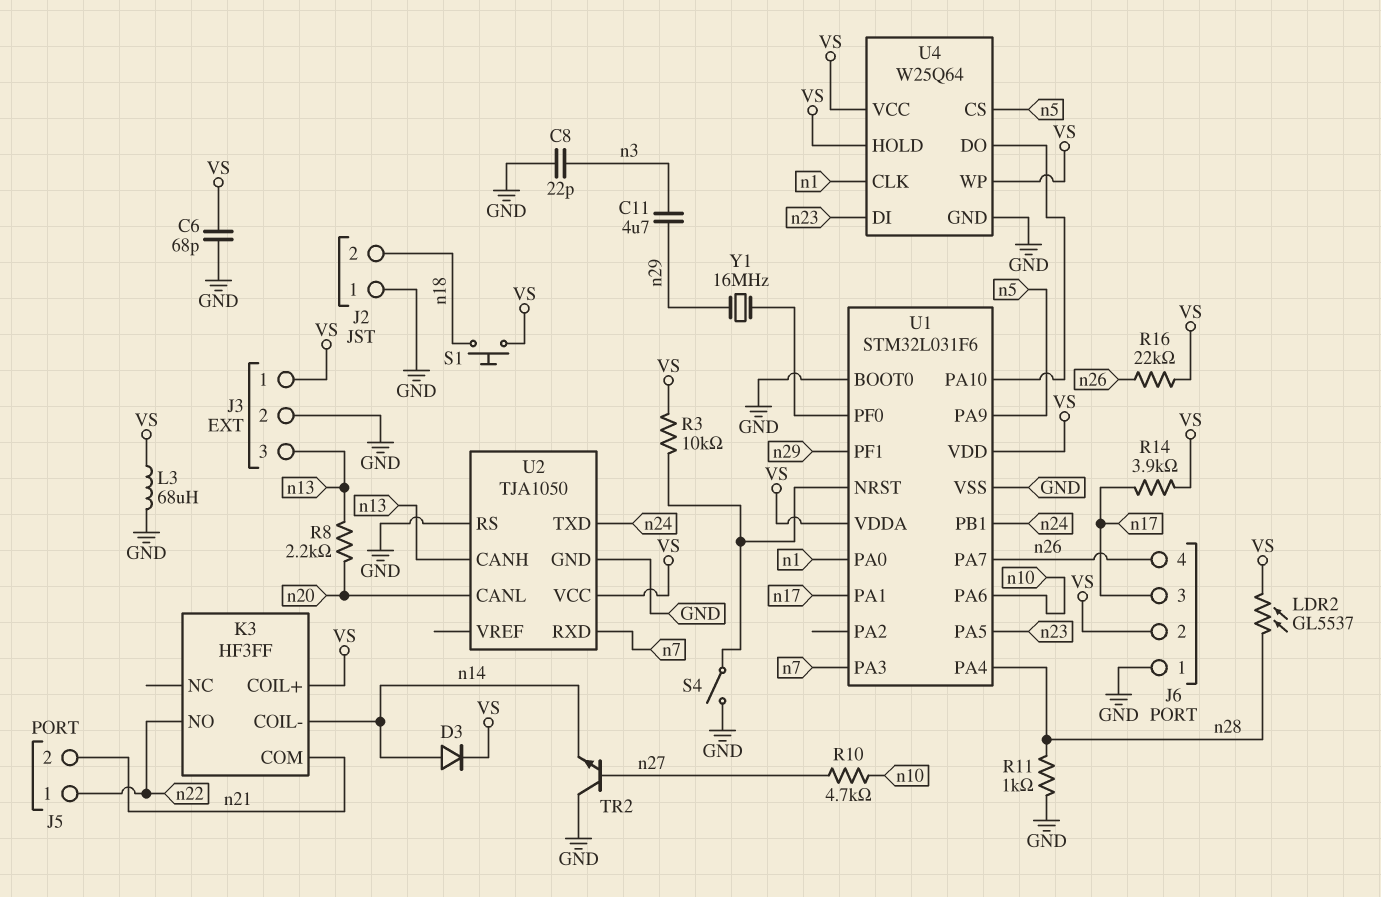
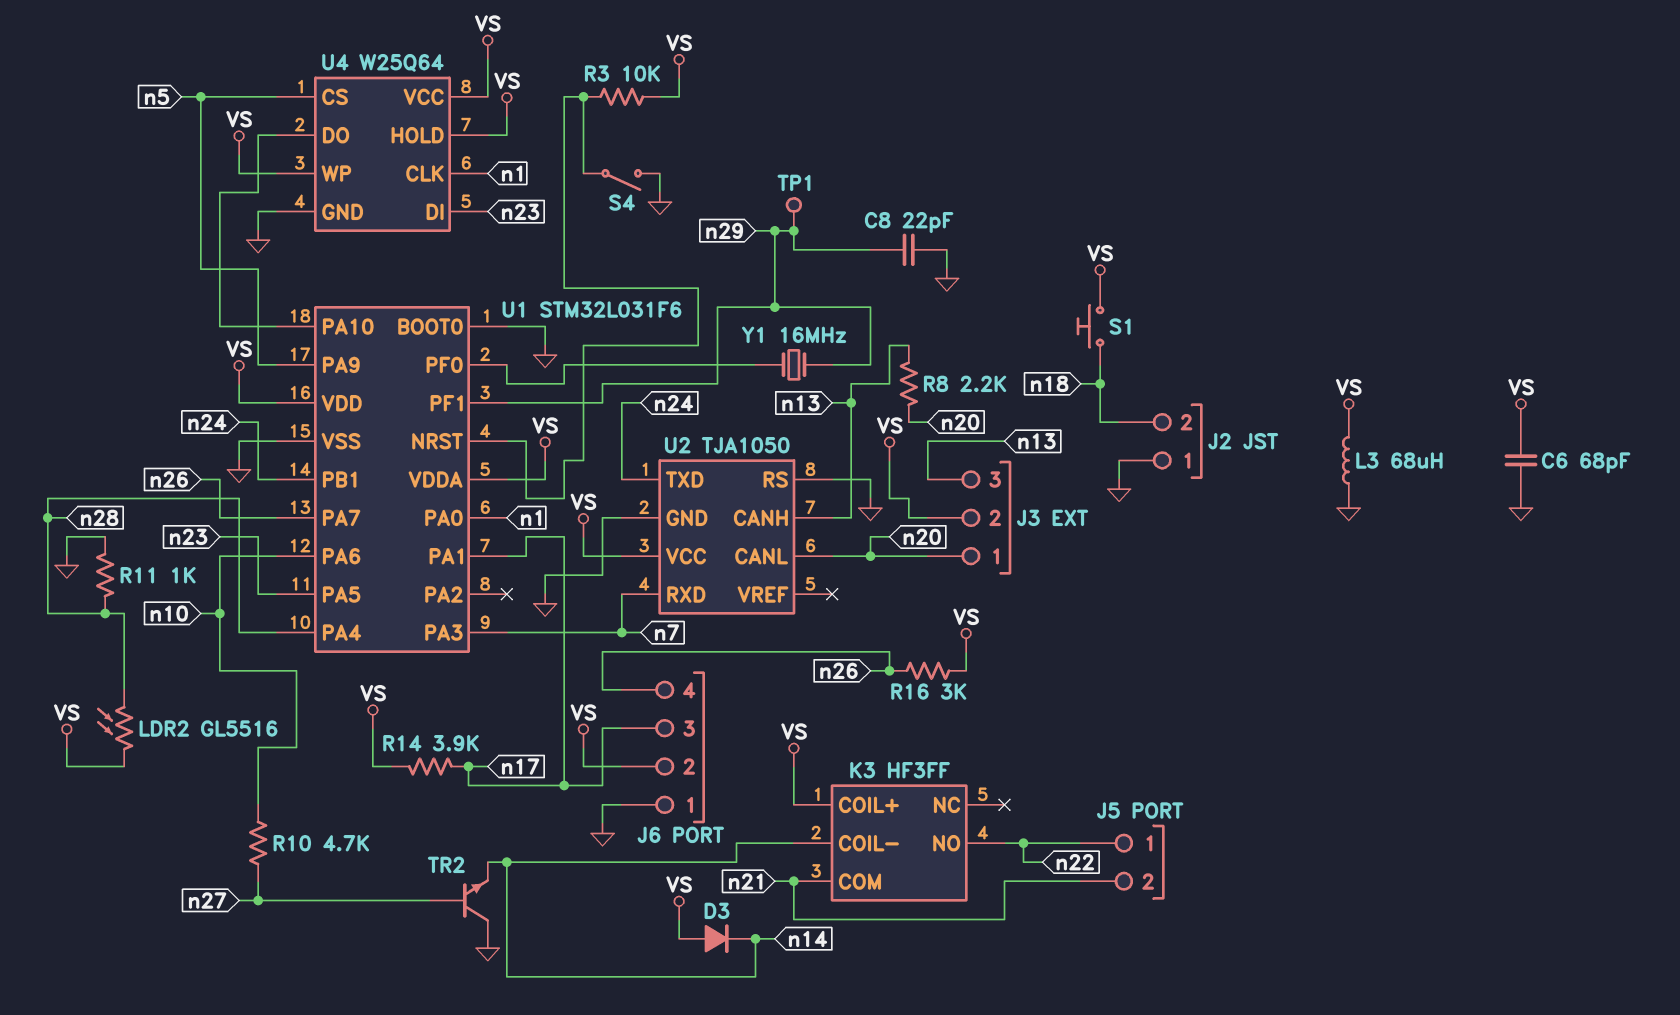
C8: 22pF (GND, n3) -> 22pF (GND, n29)
C11: 4.7uF (n3, n29) -> none
D3: diode (A n14, K VS) -> diode (A VS, K n14)
J3 pin 1: VS -> n20
J3 pin 2: GND -> VS
LDR2: GL5537 (VS, n28) -> GL5516 (VS, n28)
R16: 22k (VS, n26) -> 3k (VS, n26)
TP1: none -> test point (n29)

